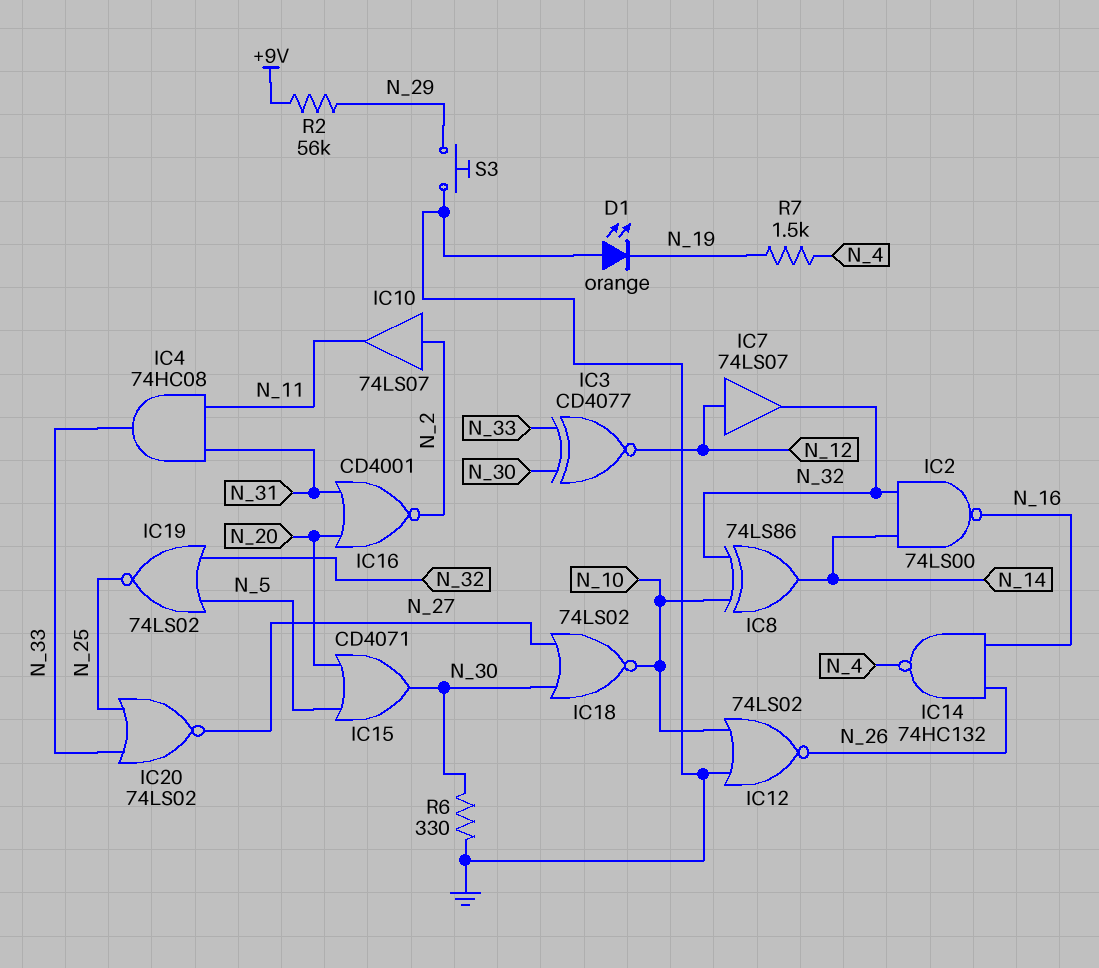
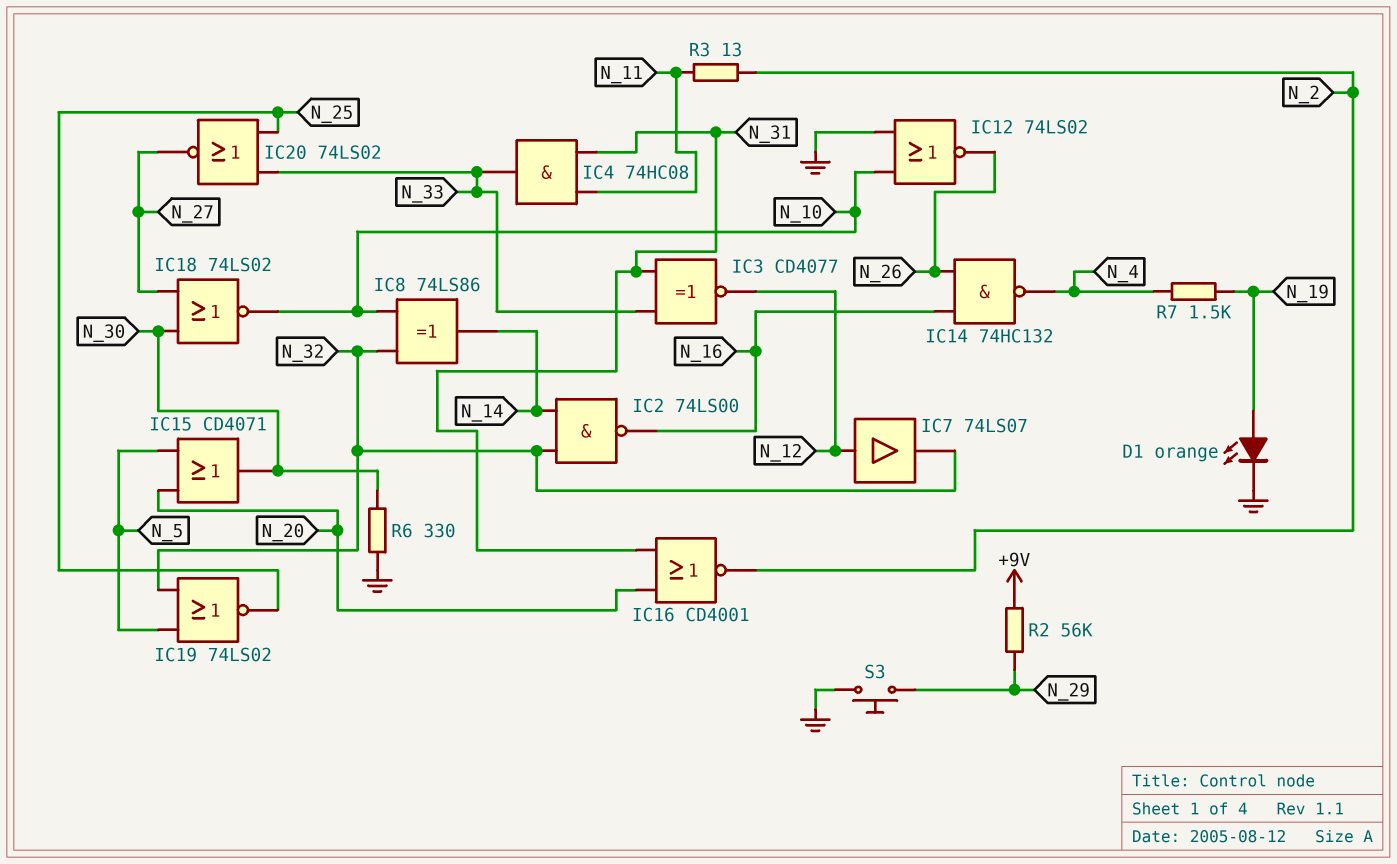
D1: LED orange (A GND, K N_19) -> LED orange (A N_19, K GND)
IC3: XNOR CD4077 (in N_30, in N_33, out N_12) -> XNOR CD4077 (in N_31, in N_33, out N_12)
IC10: buffer 74LS07 (in N_2, out N_11) -> none
R3: none -> 13 (N_2, N_11)

